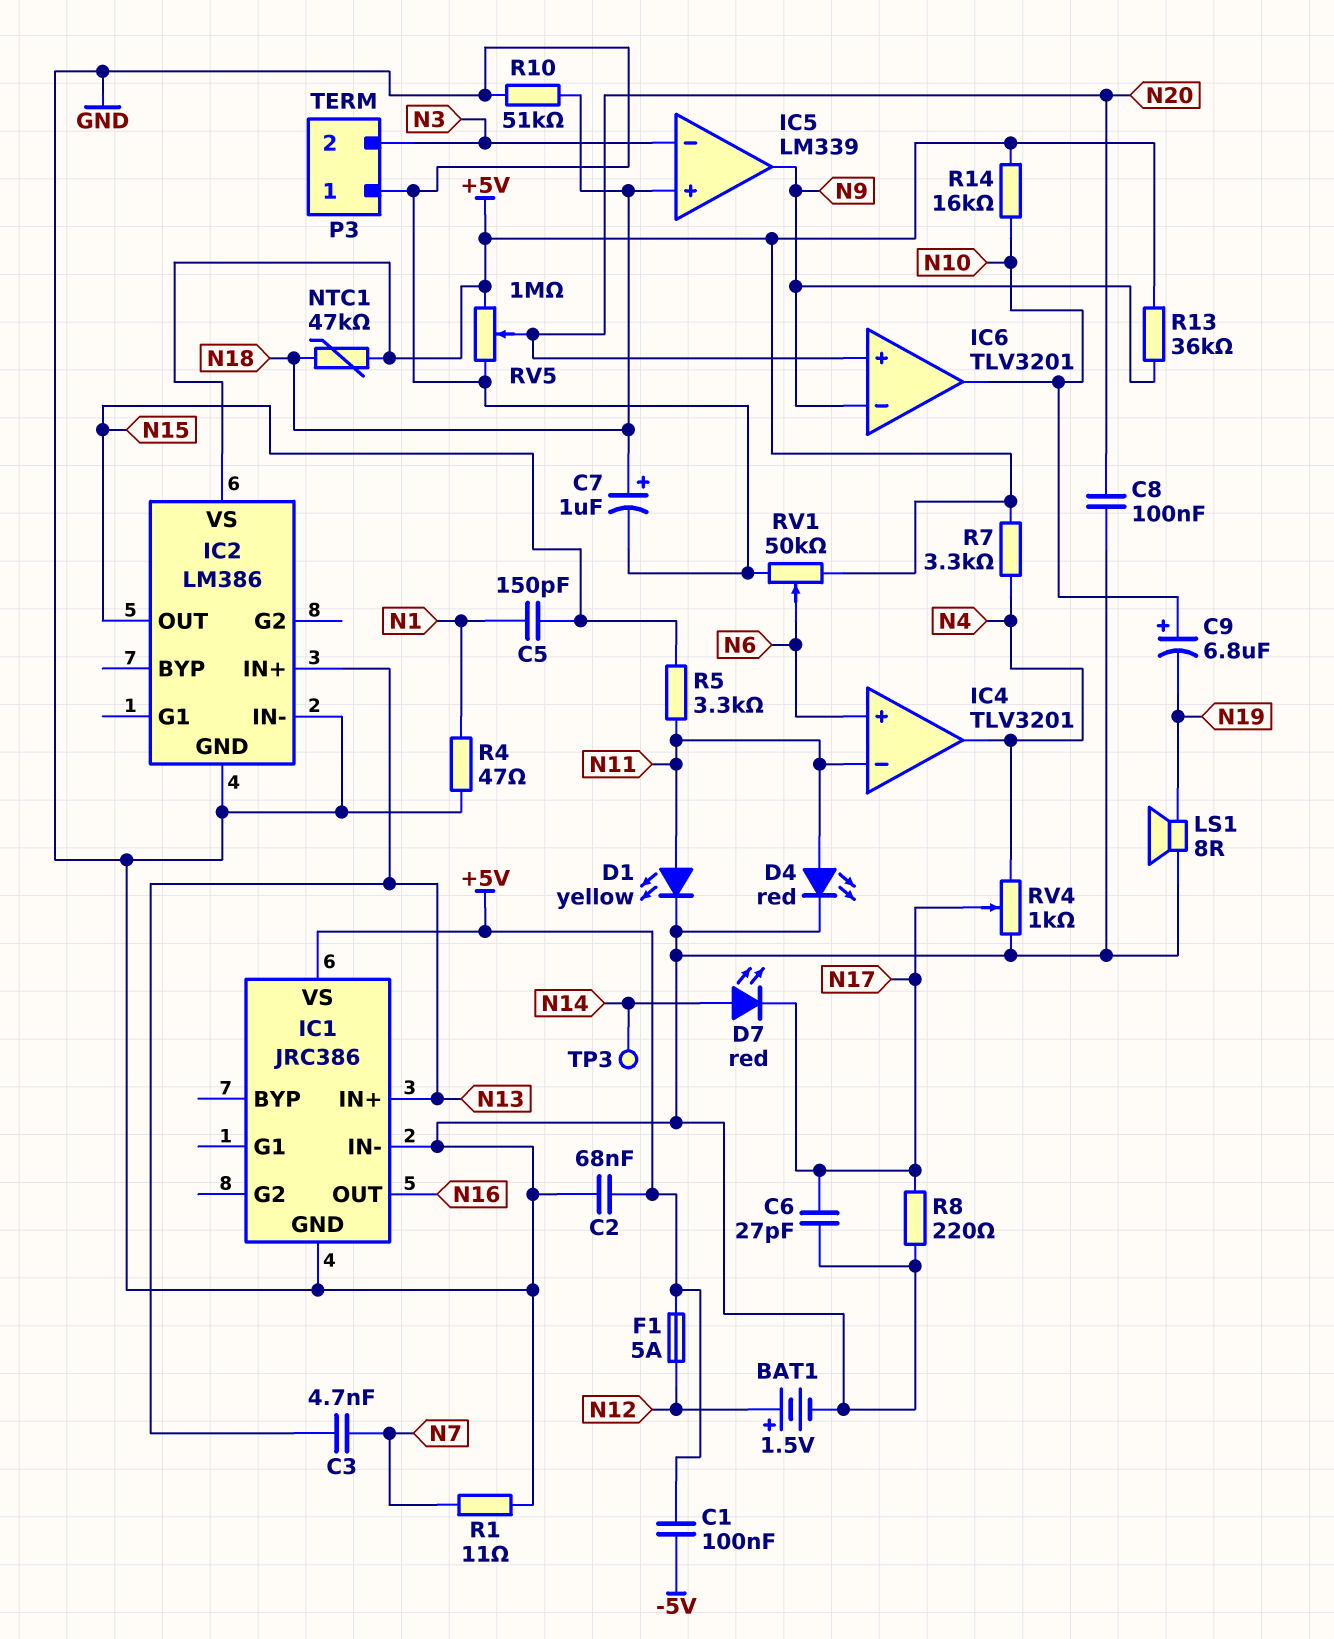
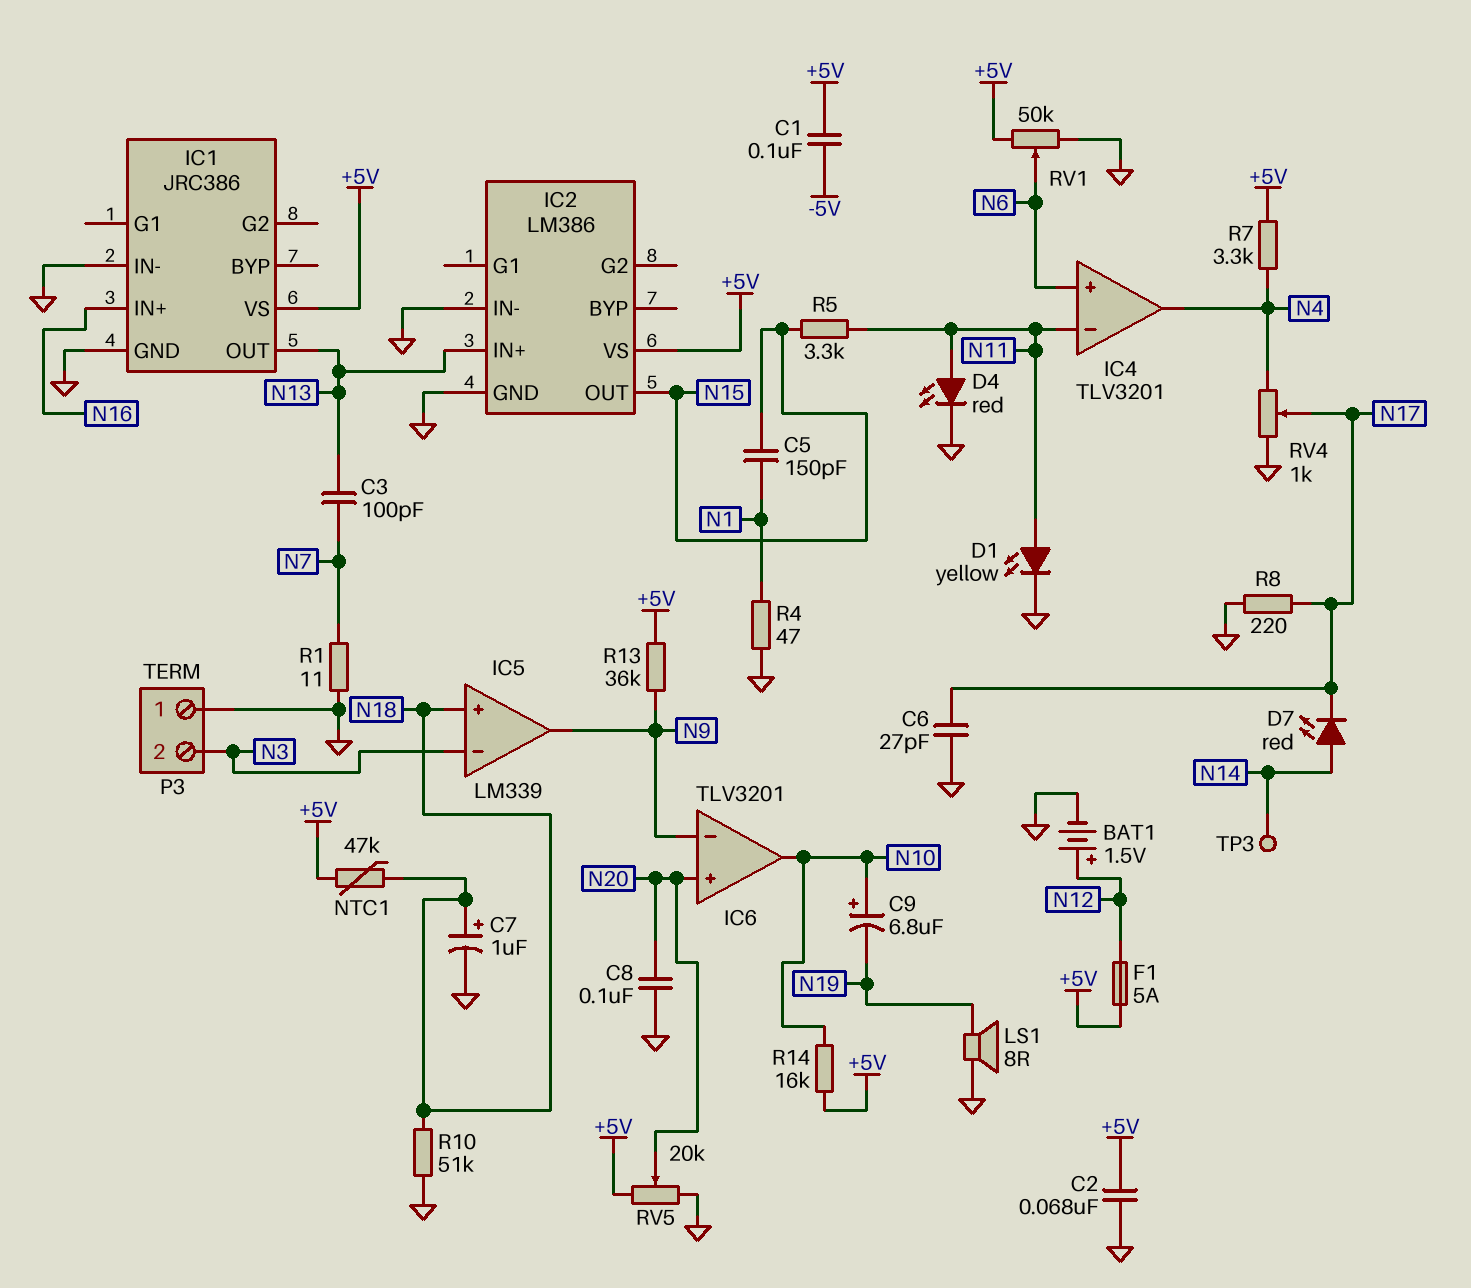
C3: 4.7nF (N7, N13) -> 100pF (N7, N13)
IC1 pin IN+: N13 -> N16
IC1 pin OUT: N16 -> N13
RV5: 1M (+5V, GND, wiper N20) -> 20k (+5V, GND, wiper N20)

